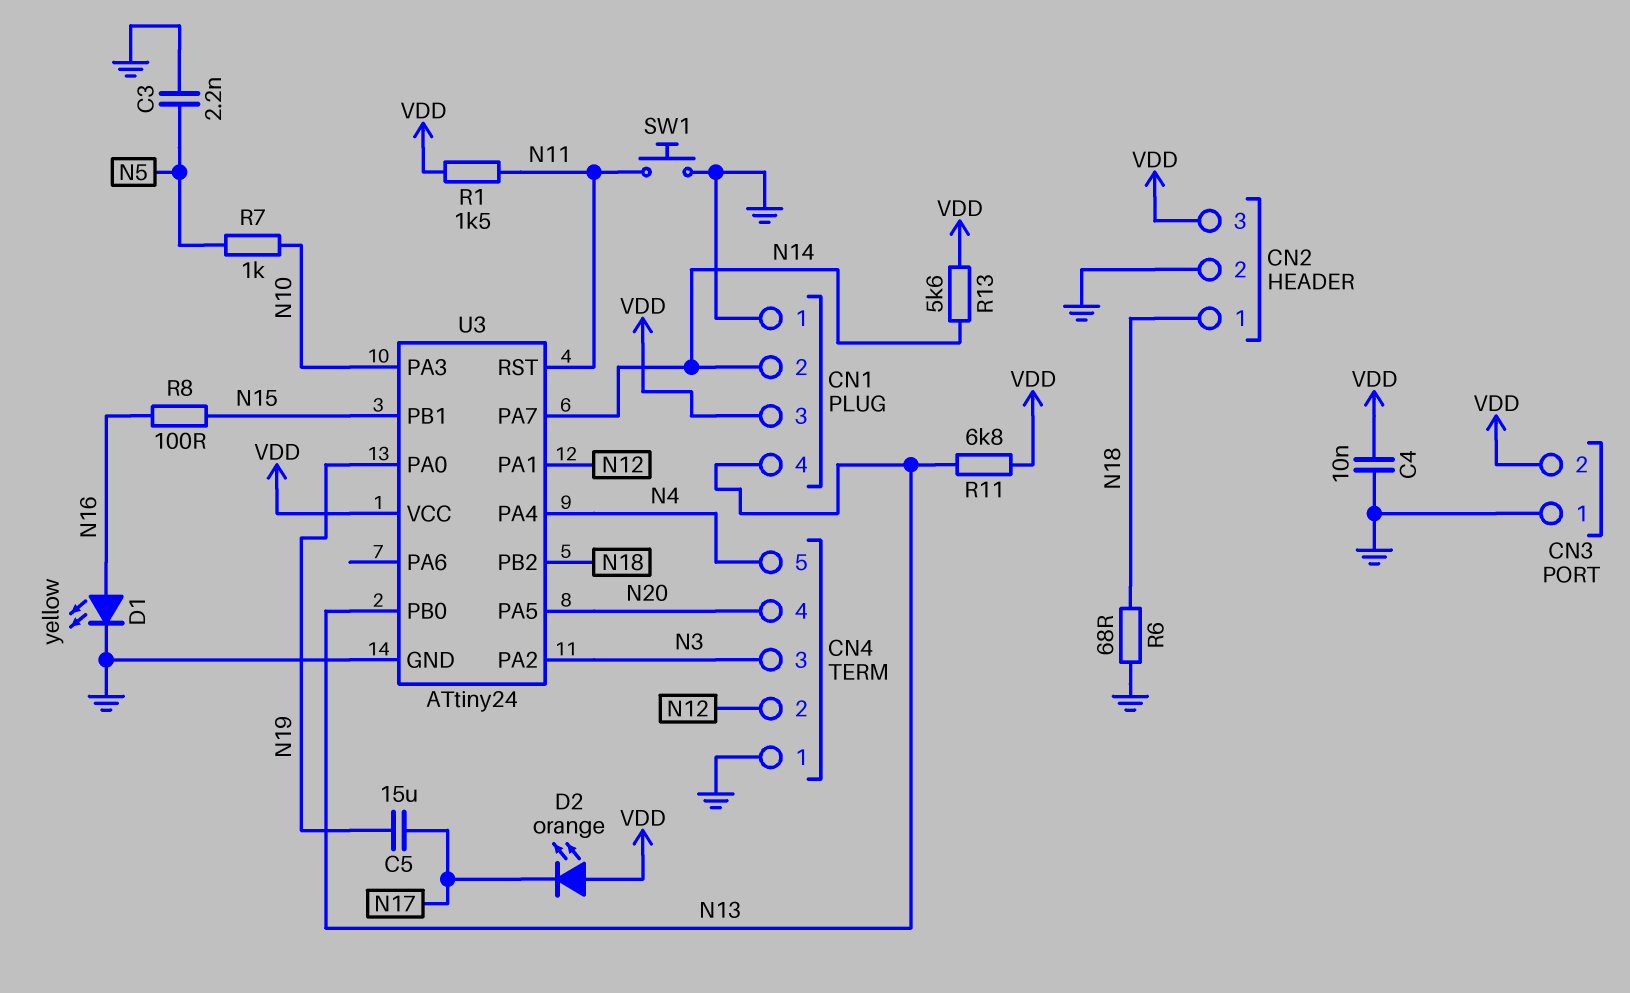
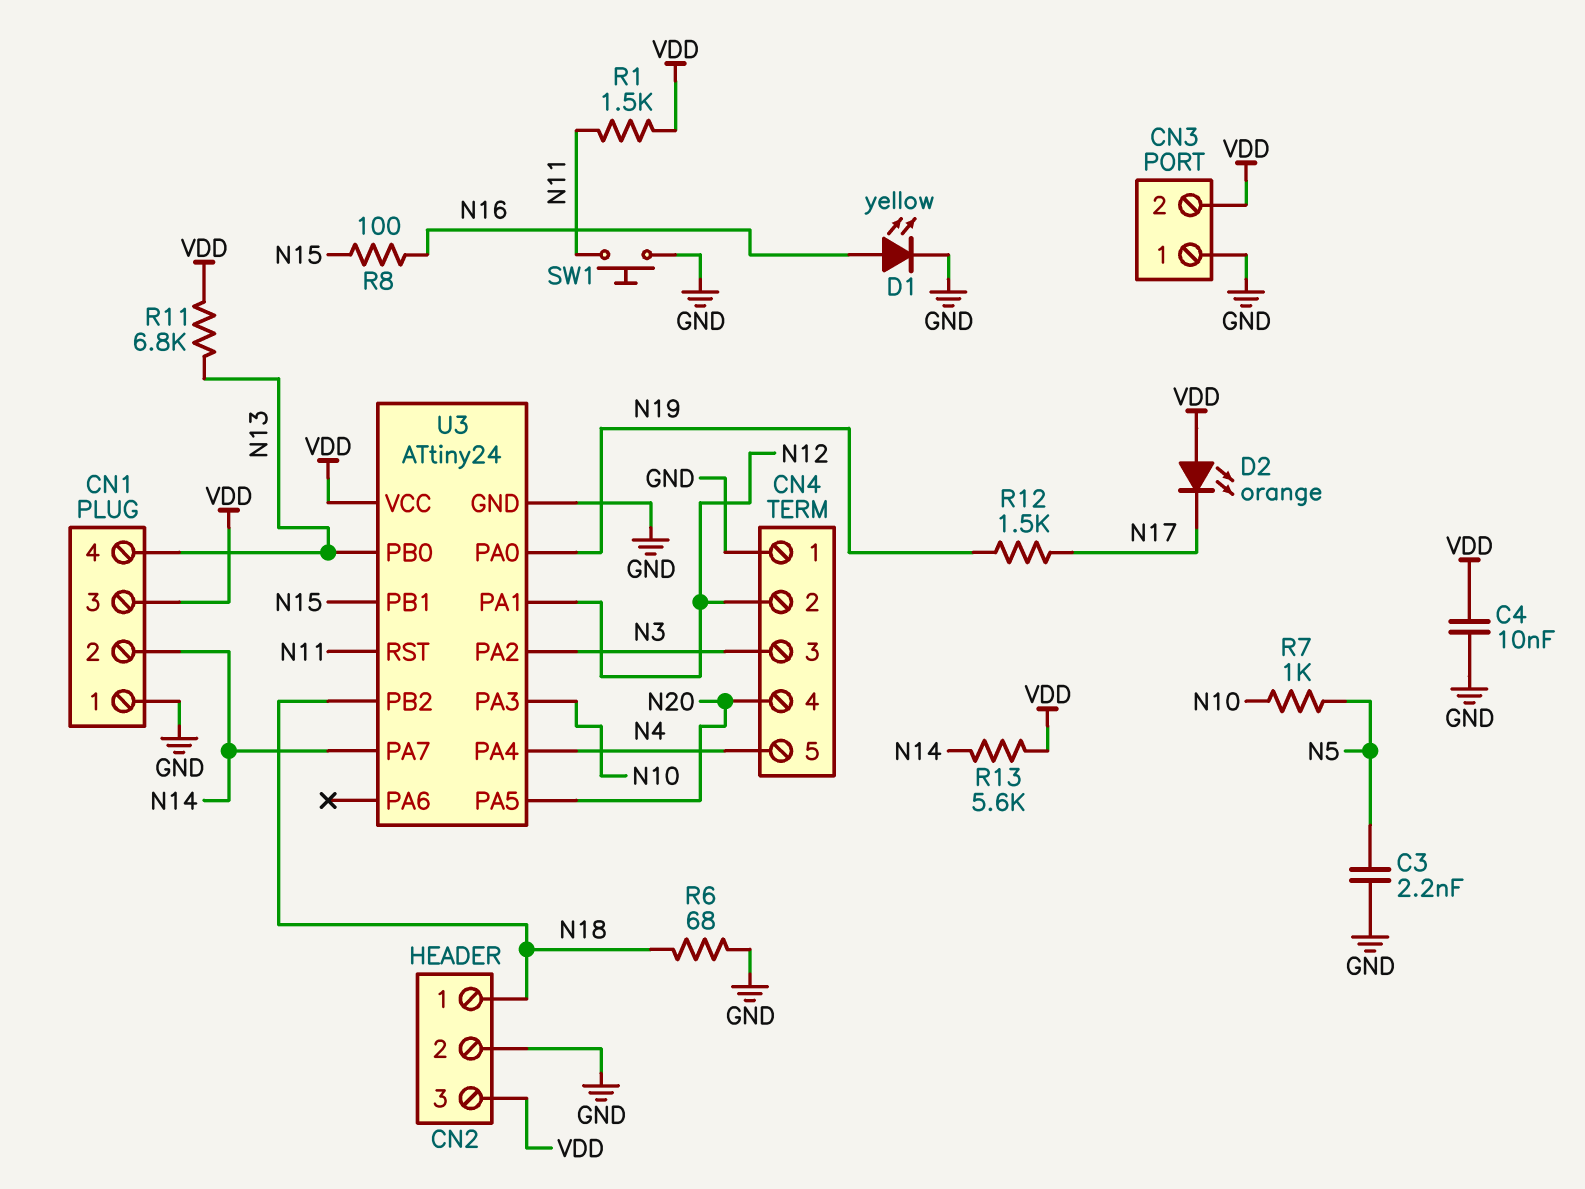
C5: 15uF (N17, N19) -> none
R12: none -> 1.5k (N17, N19)

